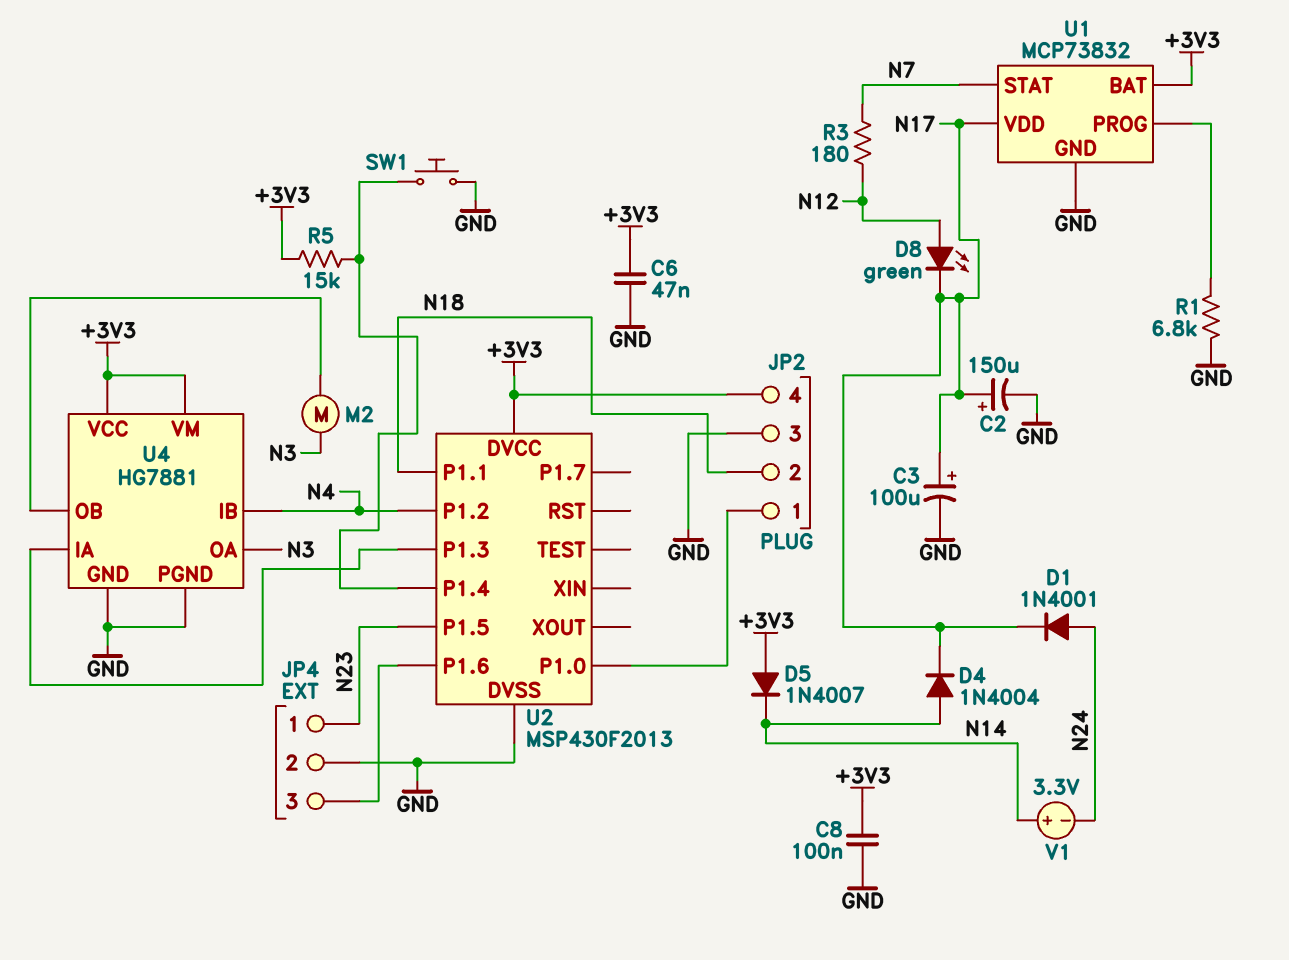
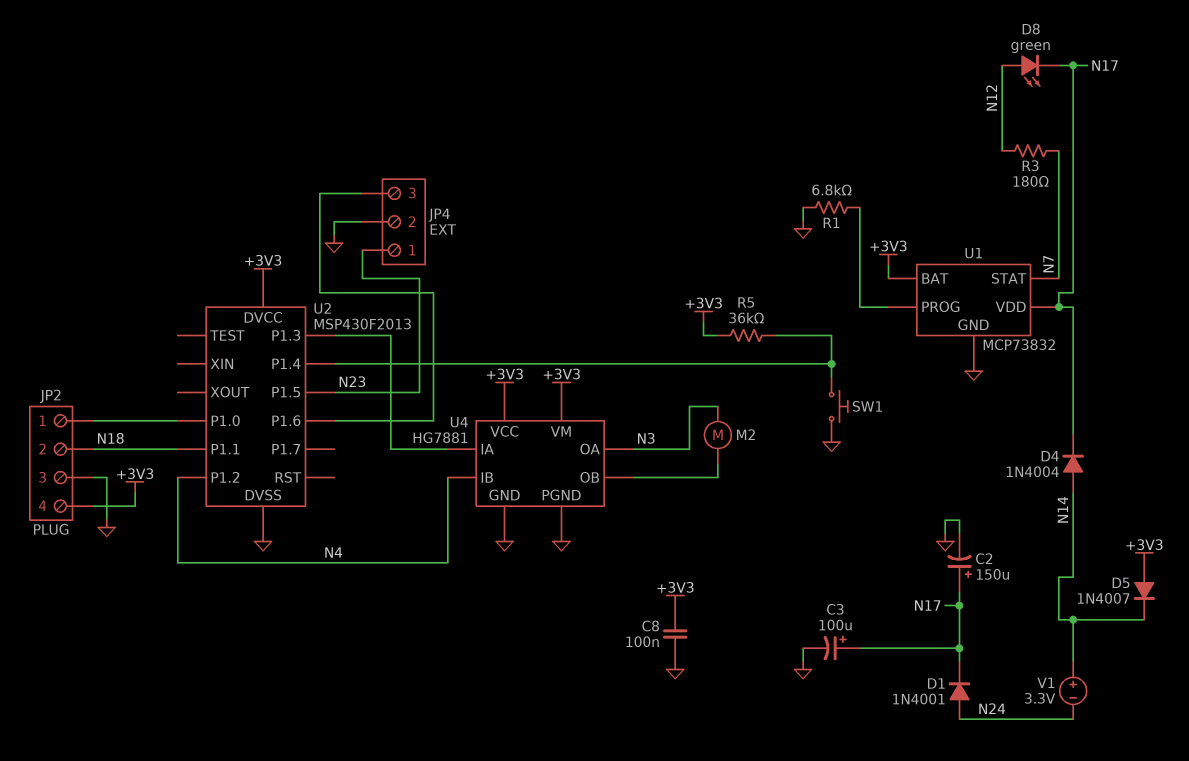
C6: 47nF (+3V3, GND) -> none
R5: 15k (+3V3, U2/P1.4) -> 36k (+3V3, U2/P1.4)

